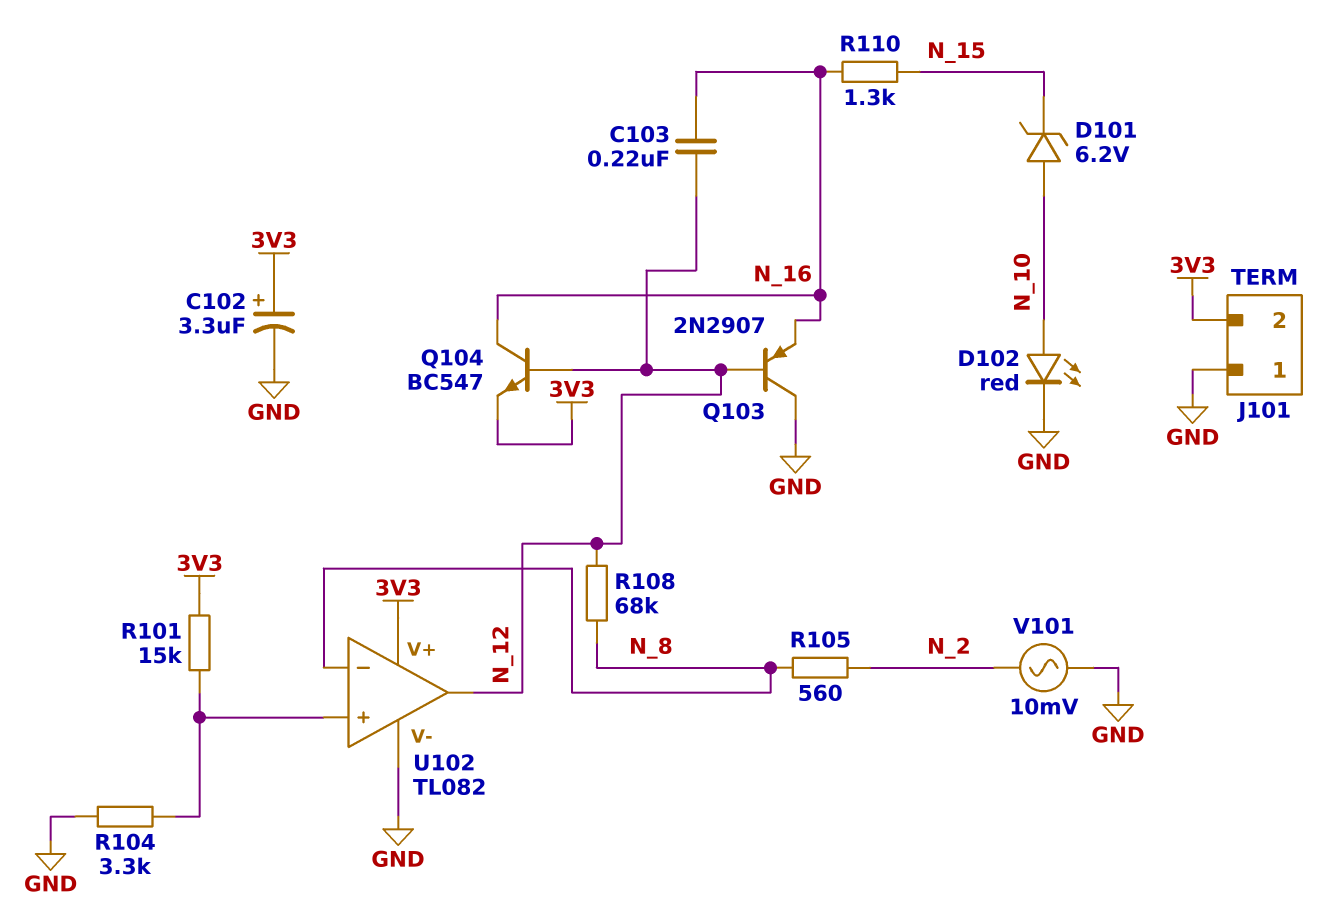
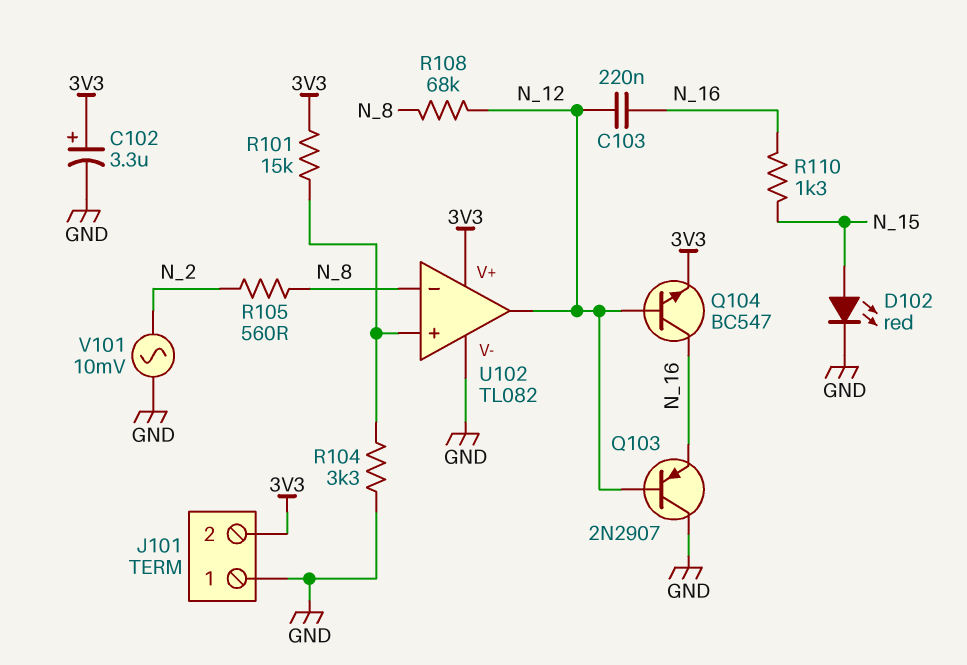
D101: zener 6.2V (A N_10, K N_15) -> none
D102: LED red (A N_10, K GND) -> LED red (A N_15, K GND)

